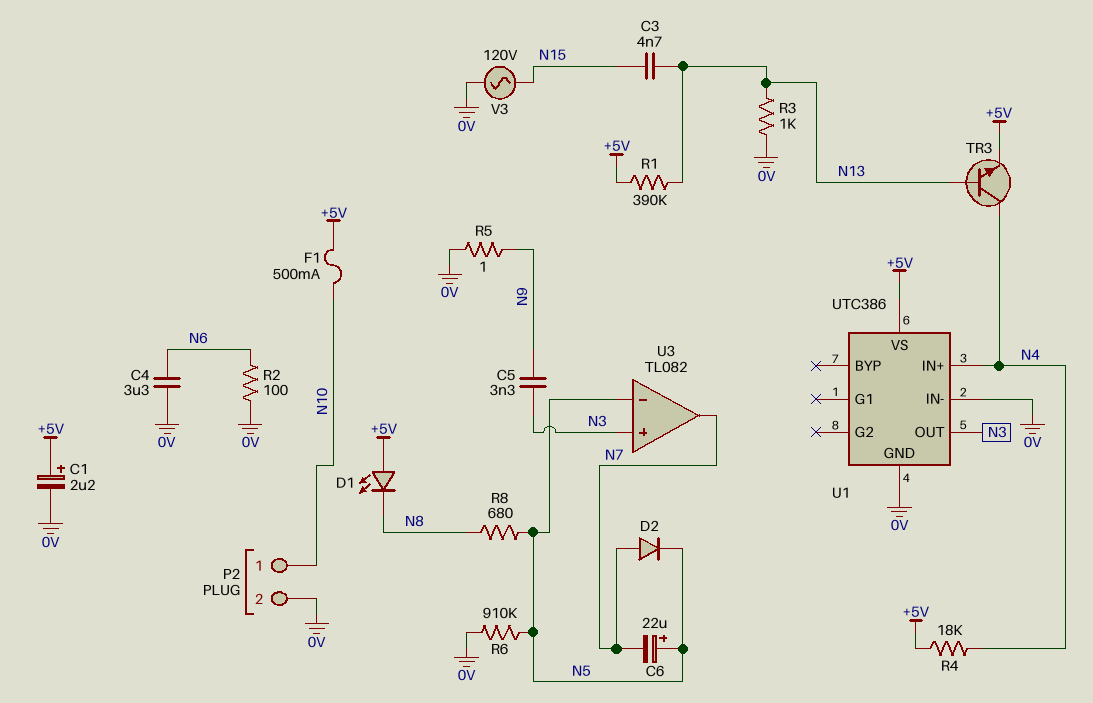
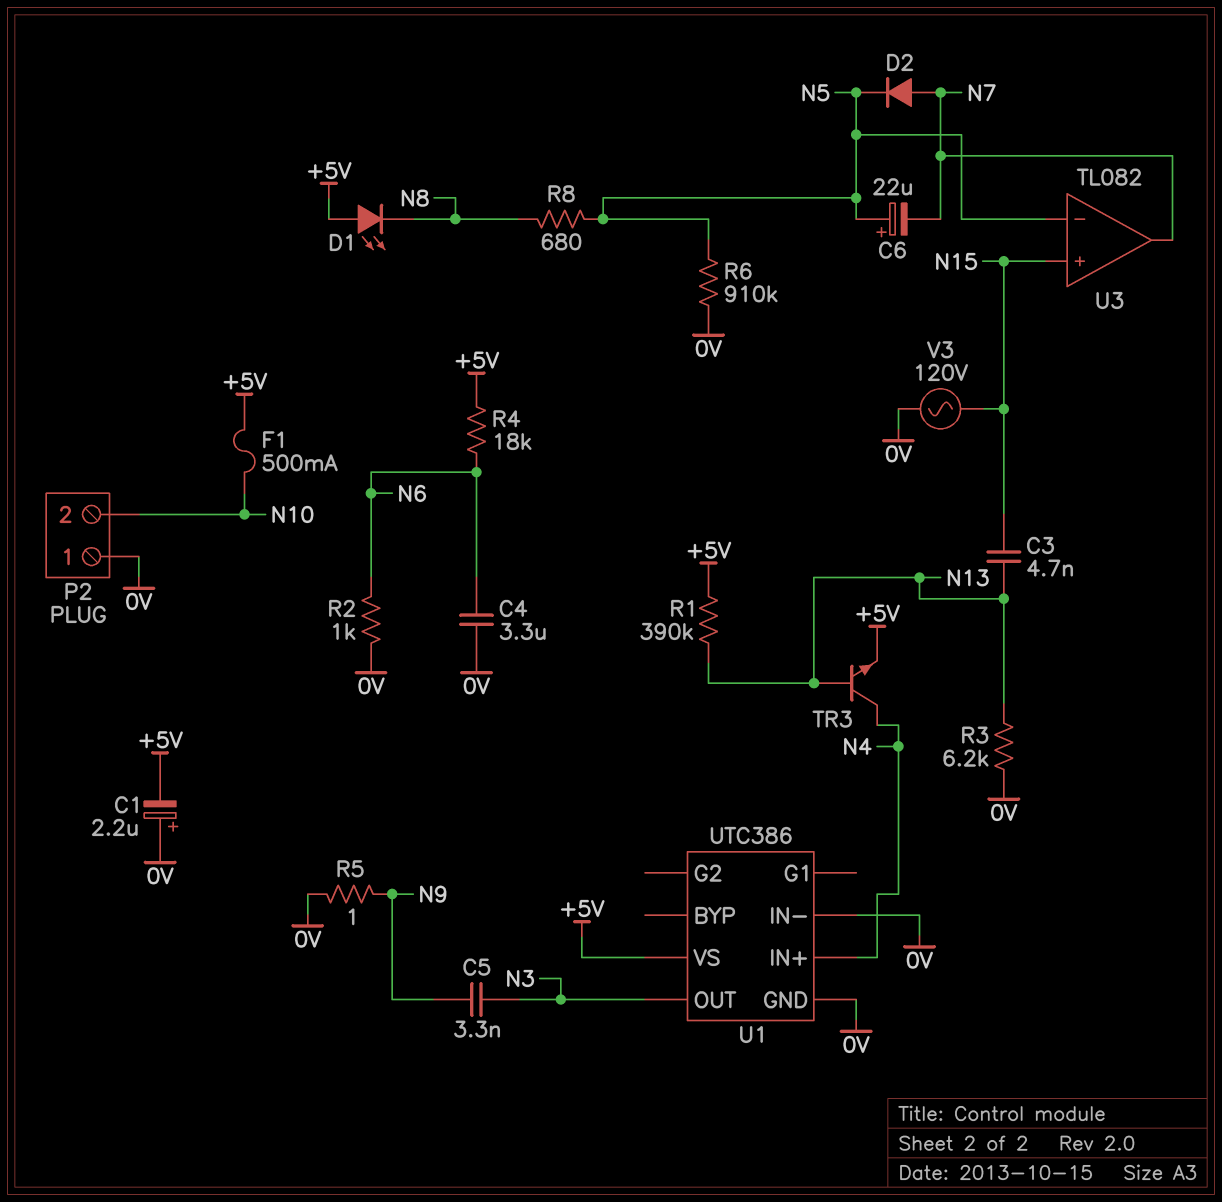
C1: 2.2uF (plus +5V, minus 0V) -> 2.2uF (plus 0V, minus +5V)
P2 pin 1: N10 -> 0V
P2 pin 2: 0V -> N10
R2: 100 (0V, N6) -> 1k (0V, N6)
R3: 1k (0V, N13) -> 6.2k (0V, N13)
R4: 18k (+5V, N4) -> 18k (+5V, N6)
U3 pin in+: N3 -> N15

